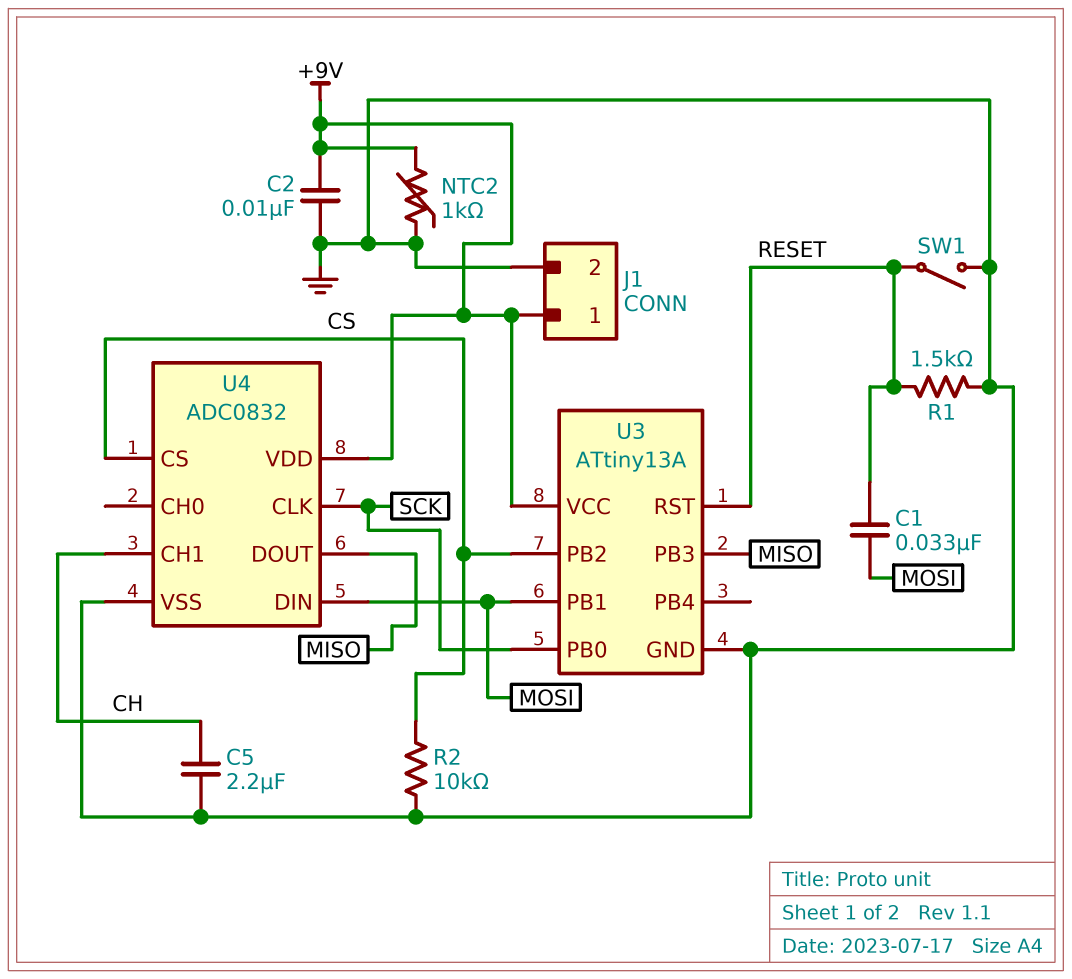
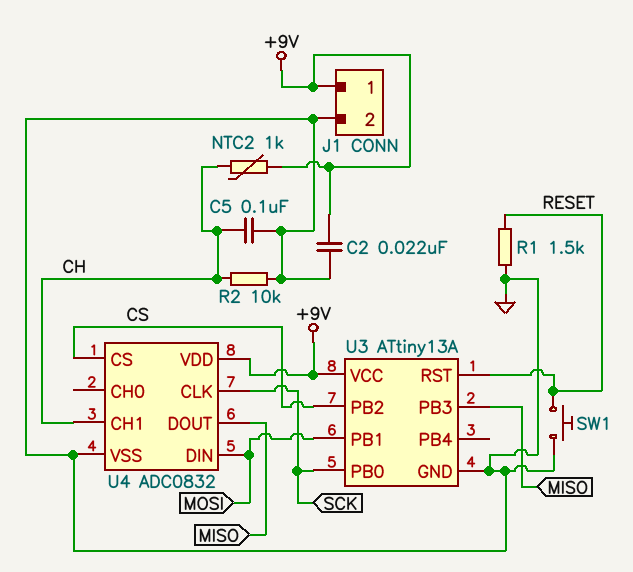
C1: 33nF (MOSI, RESET) -> none
C2: 10nF (+9V, GND) -> 22nF (+9V, GND)
C5: 2.2uF (CH, GND) -> 100nF (CH, GND)
NTC2: 1k (+9V, GND) -> 1k (+9V, CH)
R2: 10k (CS, GND) -> 10k (CH, GND)
SW1: switch (GND, RESET) -> button (GND, RESET)

